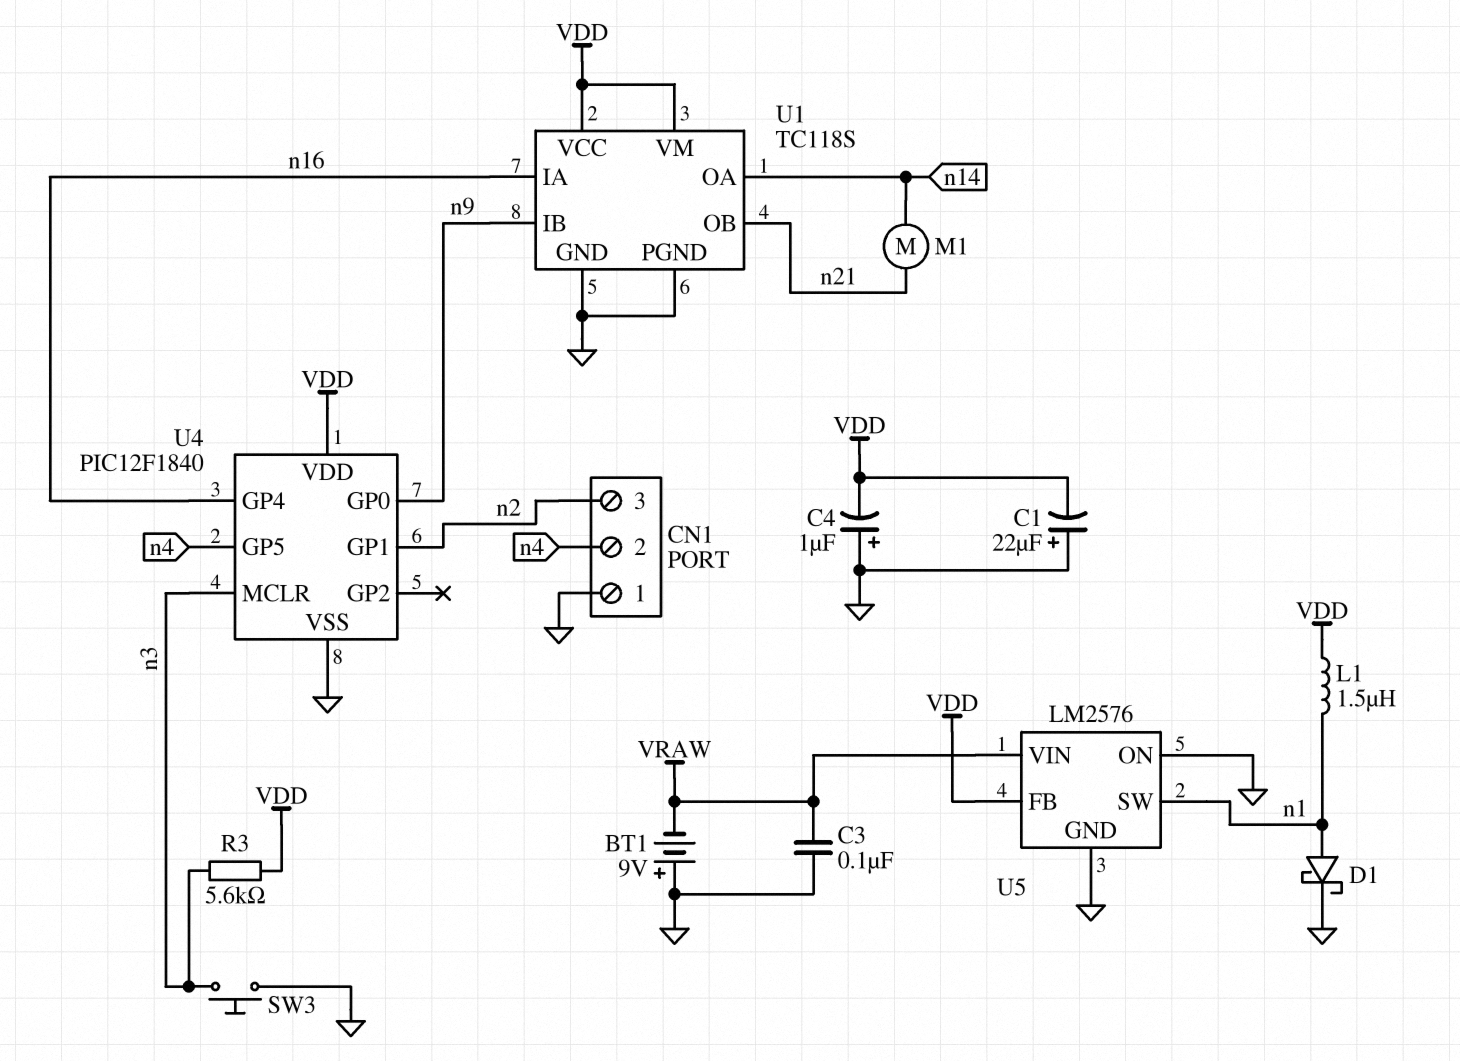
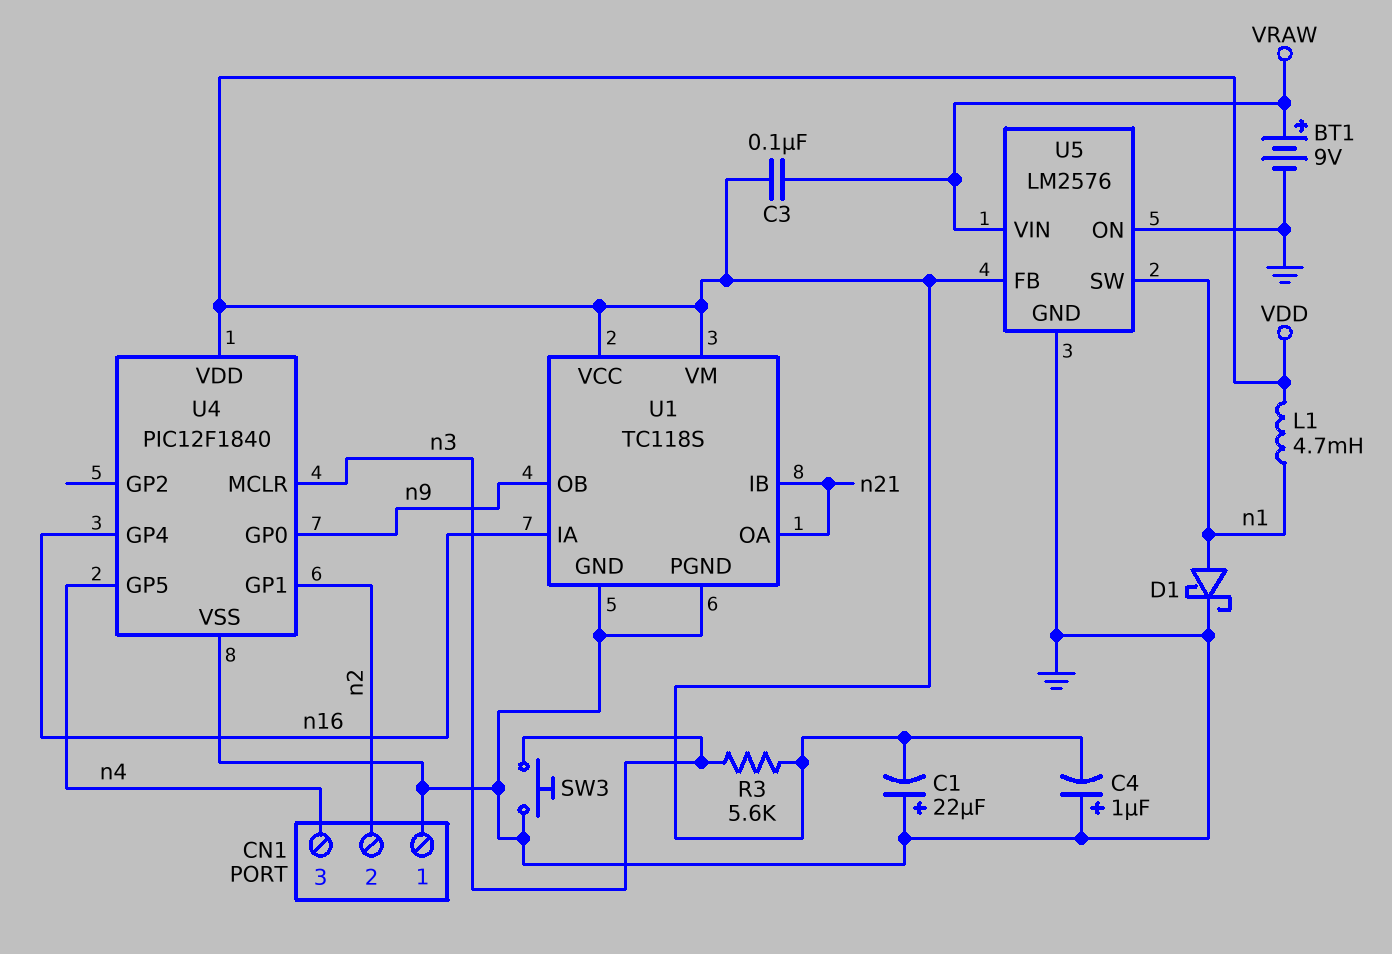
BT1: 9V (plus GND, minus VRAW) -> 9V (plus VRAW, minus GND)
C3: 100nF (GND, VRAW) -> 100nF (VDD, VRAW)
CN1 pin 2: n4 -> n2
CN1 pin 3: n2 -> n4
L1: 1.5uH (VDD, n1) -> 4.7mH (VDD, n1)
M1: motor (n14, n21) -> none
U1 pin IB: n9 -> n21
U1 pin OA: n14 -> n21
U1 pin OB: n21 -> n9

